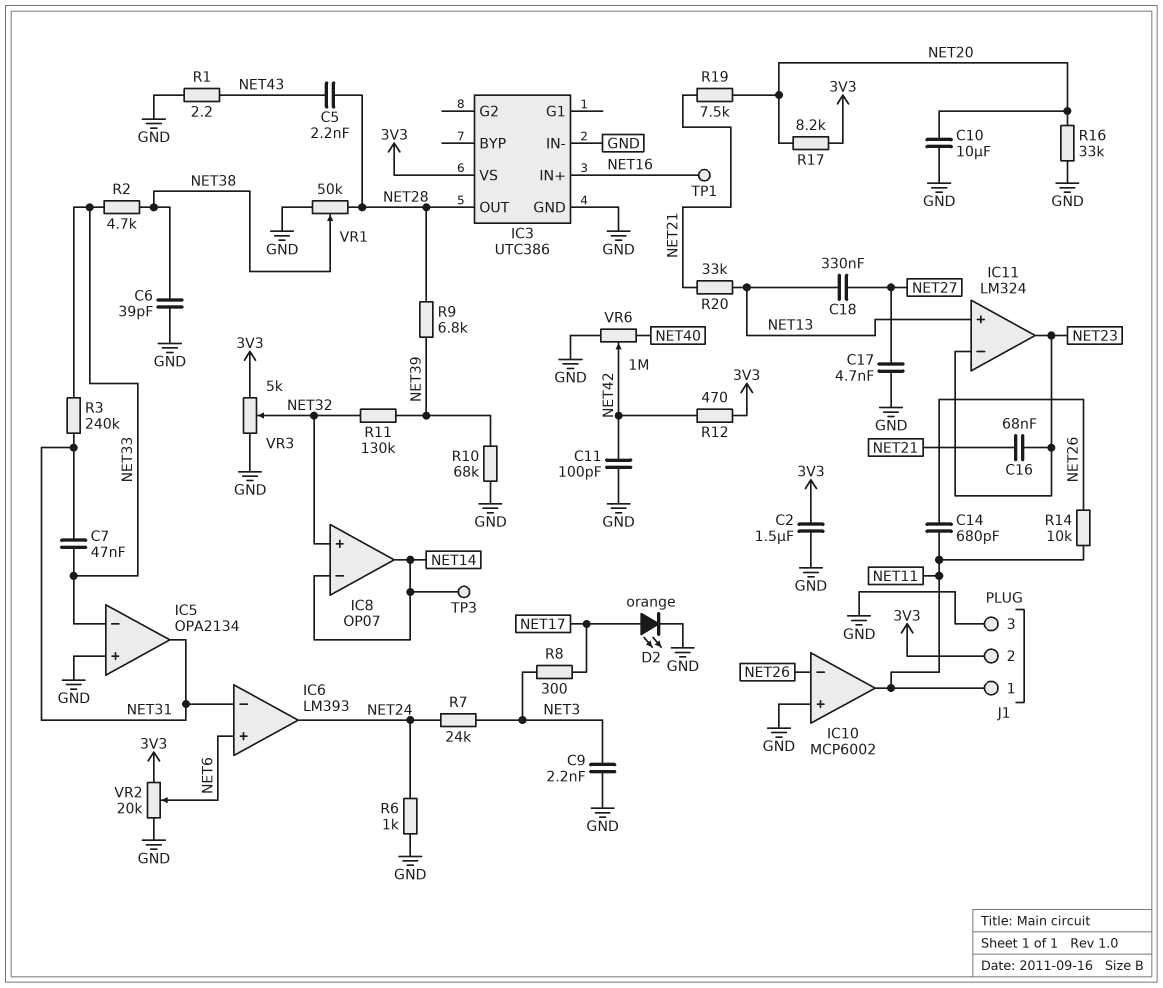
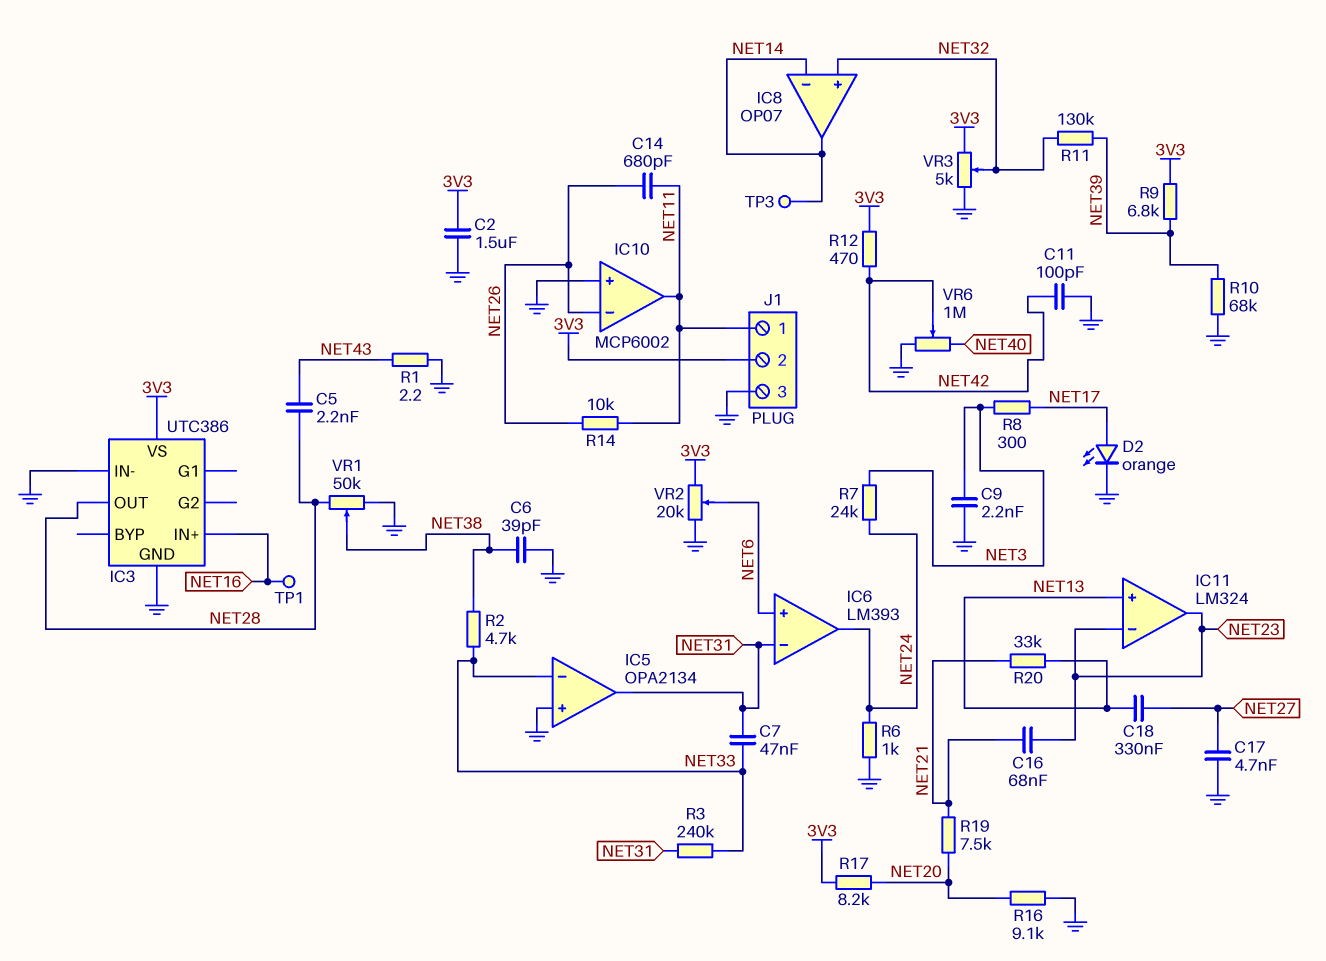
C10: 10uF (GND, NET20) -> none
R9: 6.8k (NET28, NET39) -> 6.8k (3V3, NET39)
R16: 33k (GND, NET20) -> 9.1k (GND, NET20)

